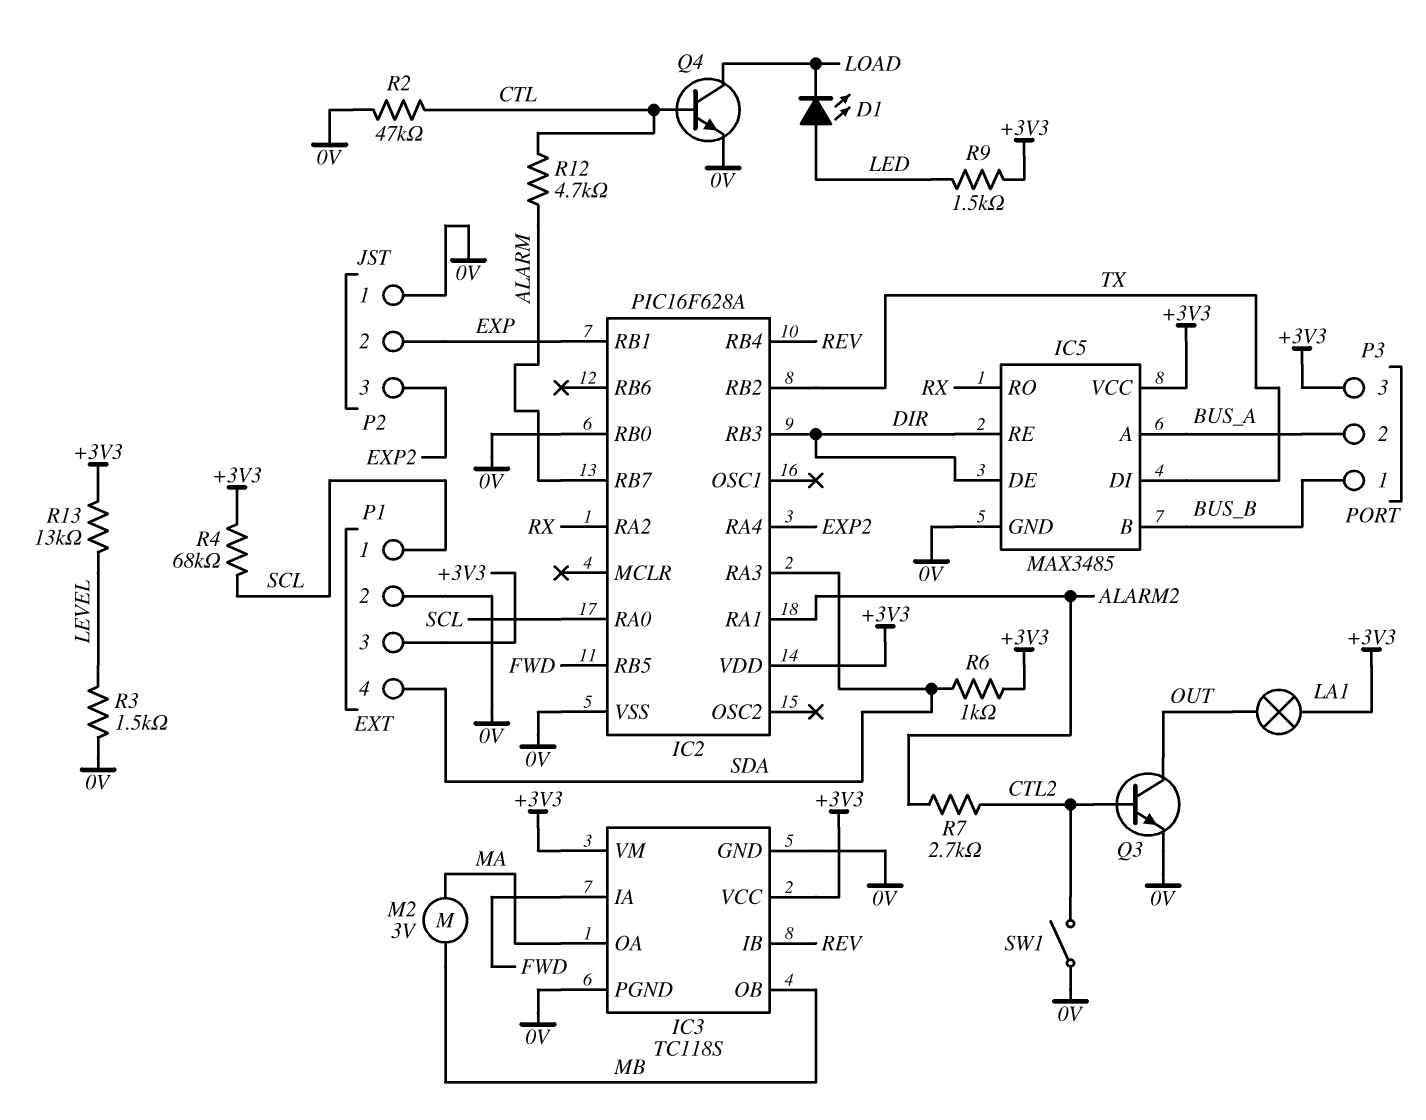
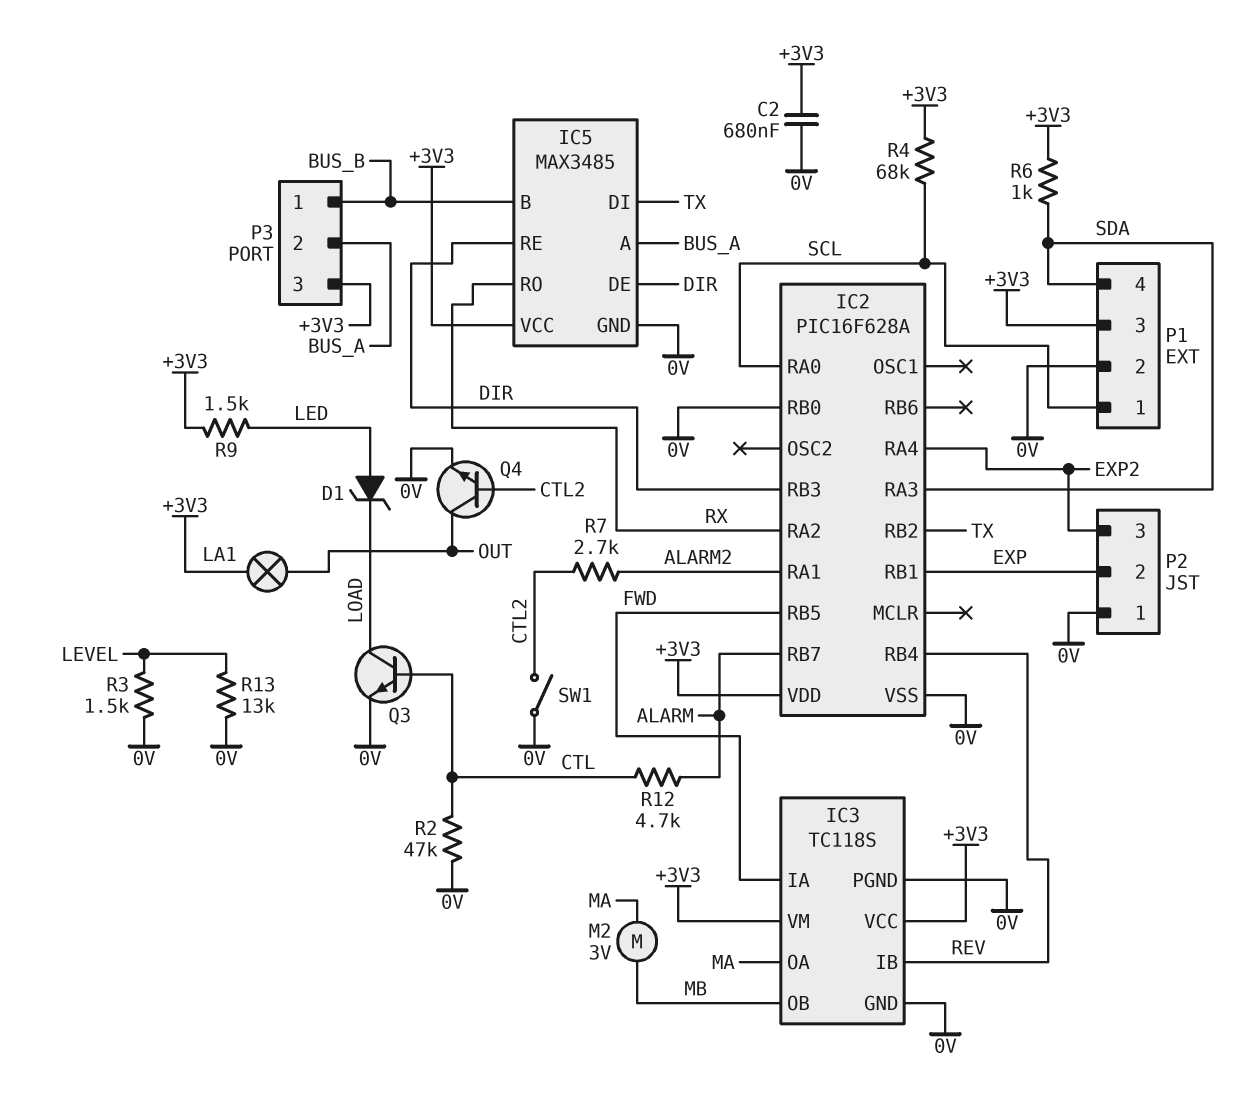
C2: none -> 680nF (+3V3, 0V)
D1: LED (A LED, K LOAD) -> zener (A LED, K LOAD)
Q3: NPN (B CTL2, C OUT, E 0V) -> NPN (B CTL, C LOAD, E 0V)
Q4: NPN (B CTL, C LOAD, E 0V) -> NPN (B CTL2, C OUT, E 0V)
R13: 13k (+3V3, LEVEL) -> 13k (0V, LEVEL)

